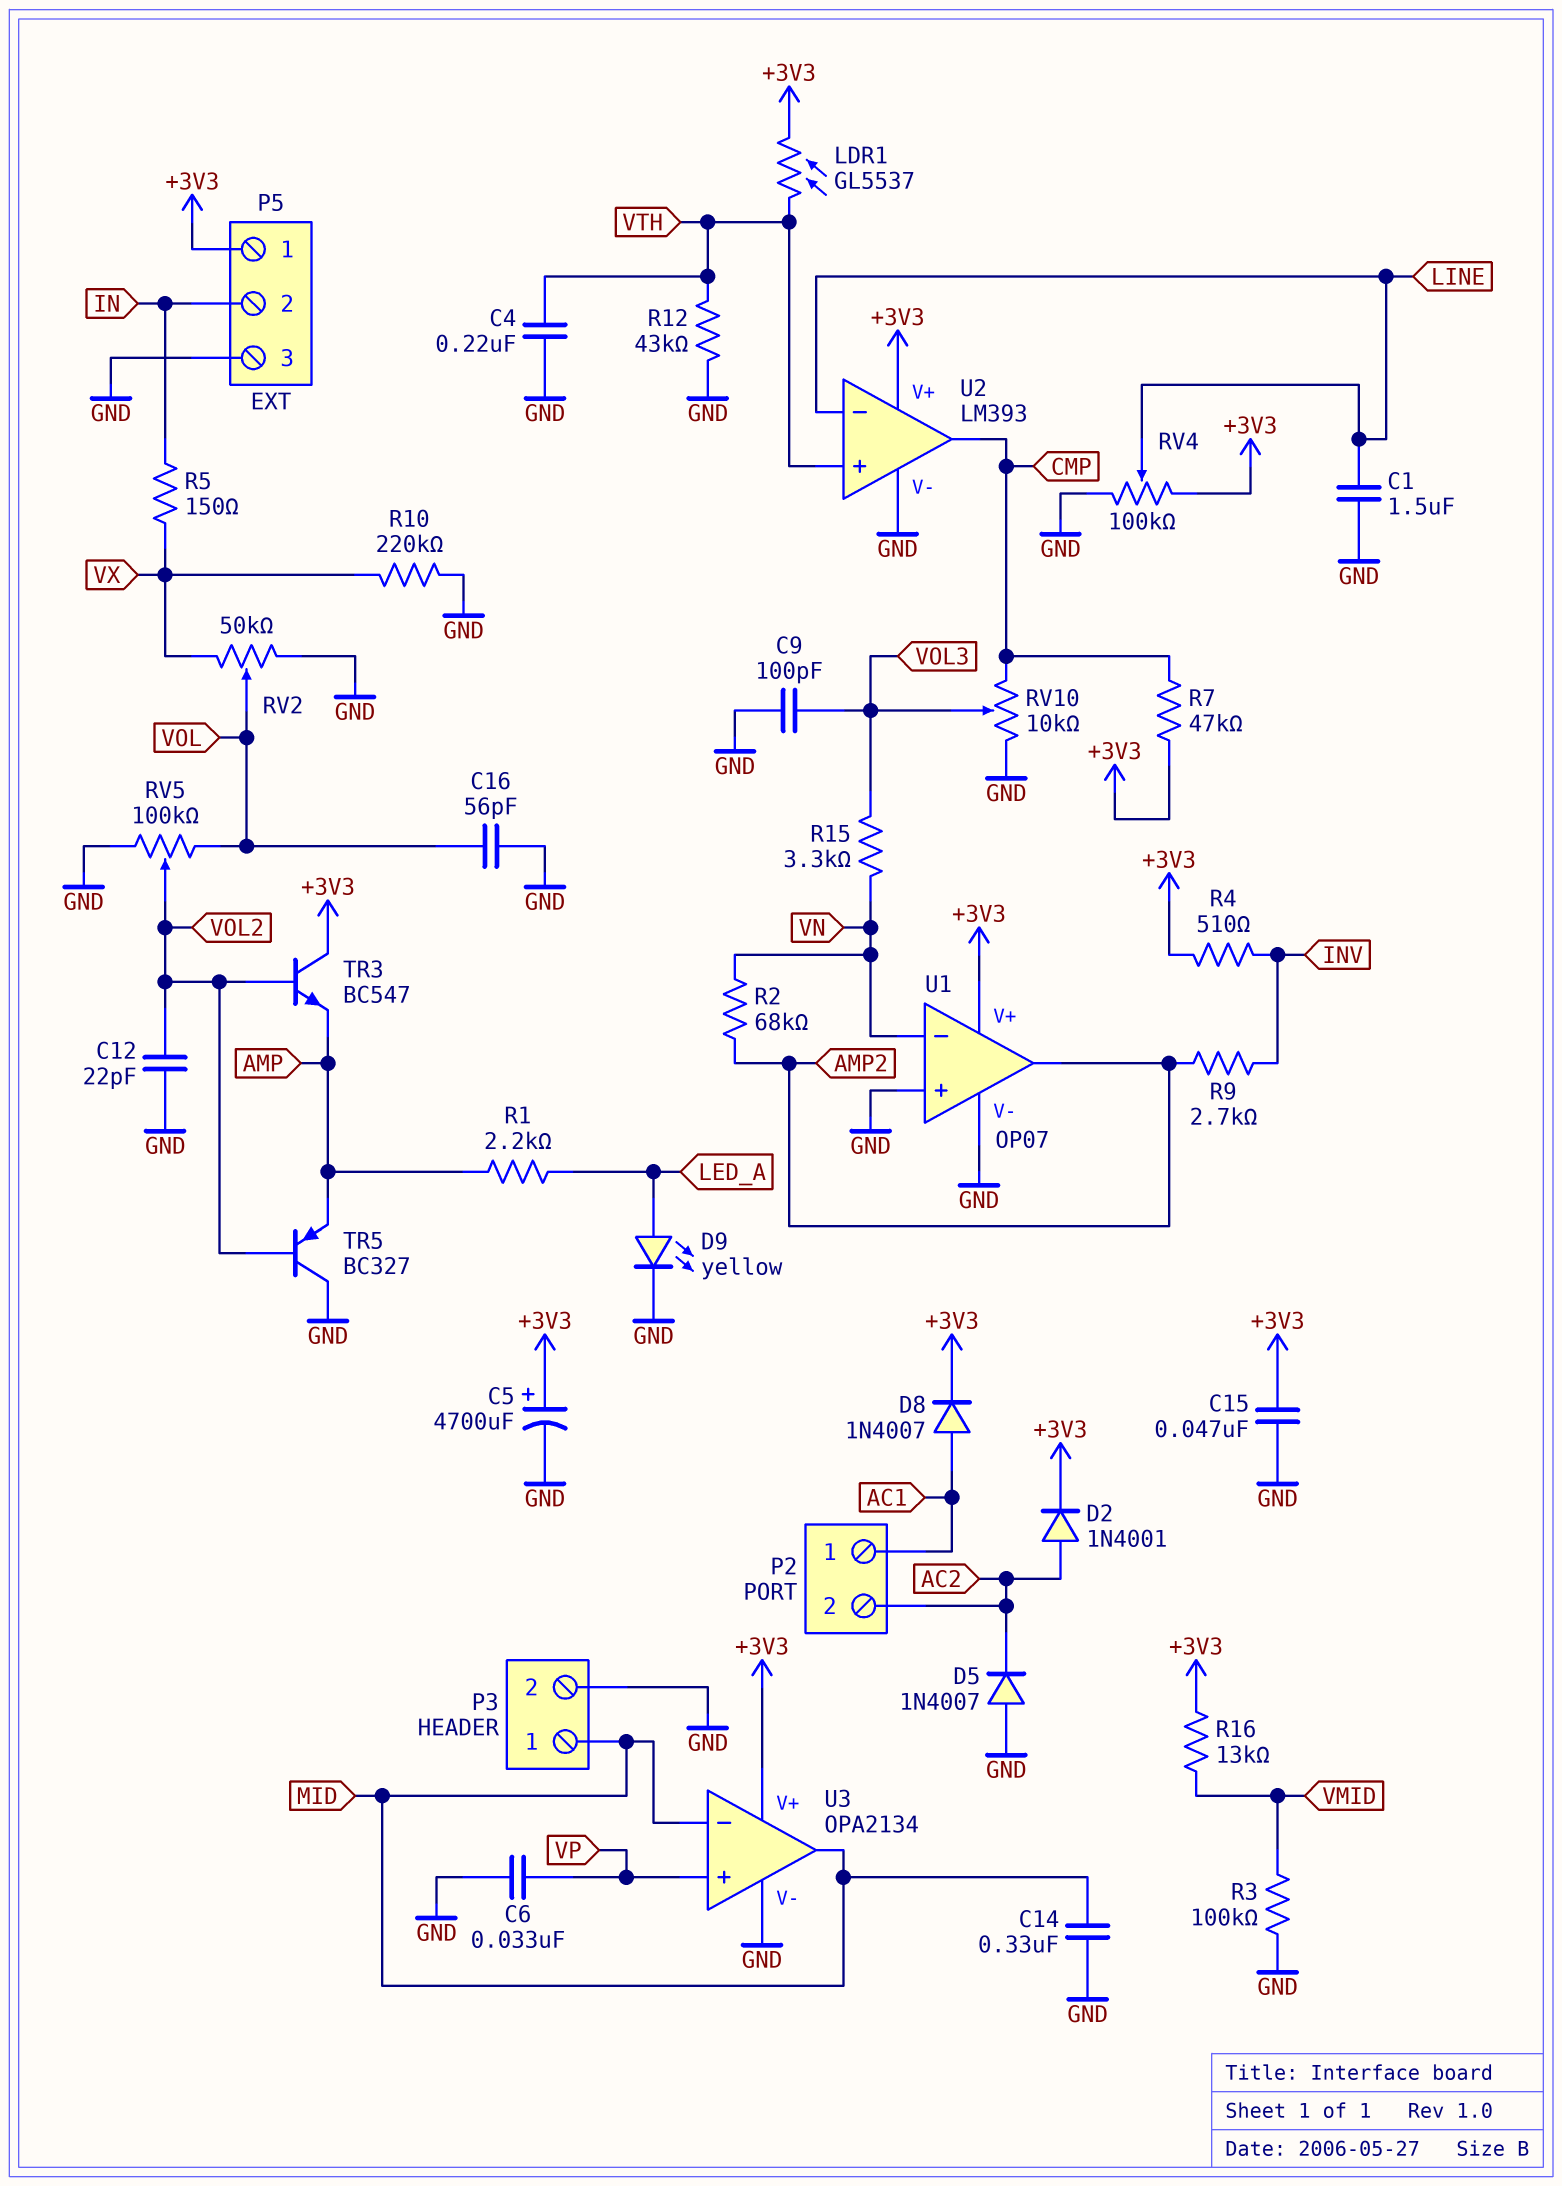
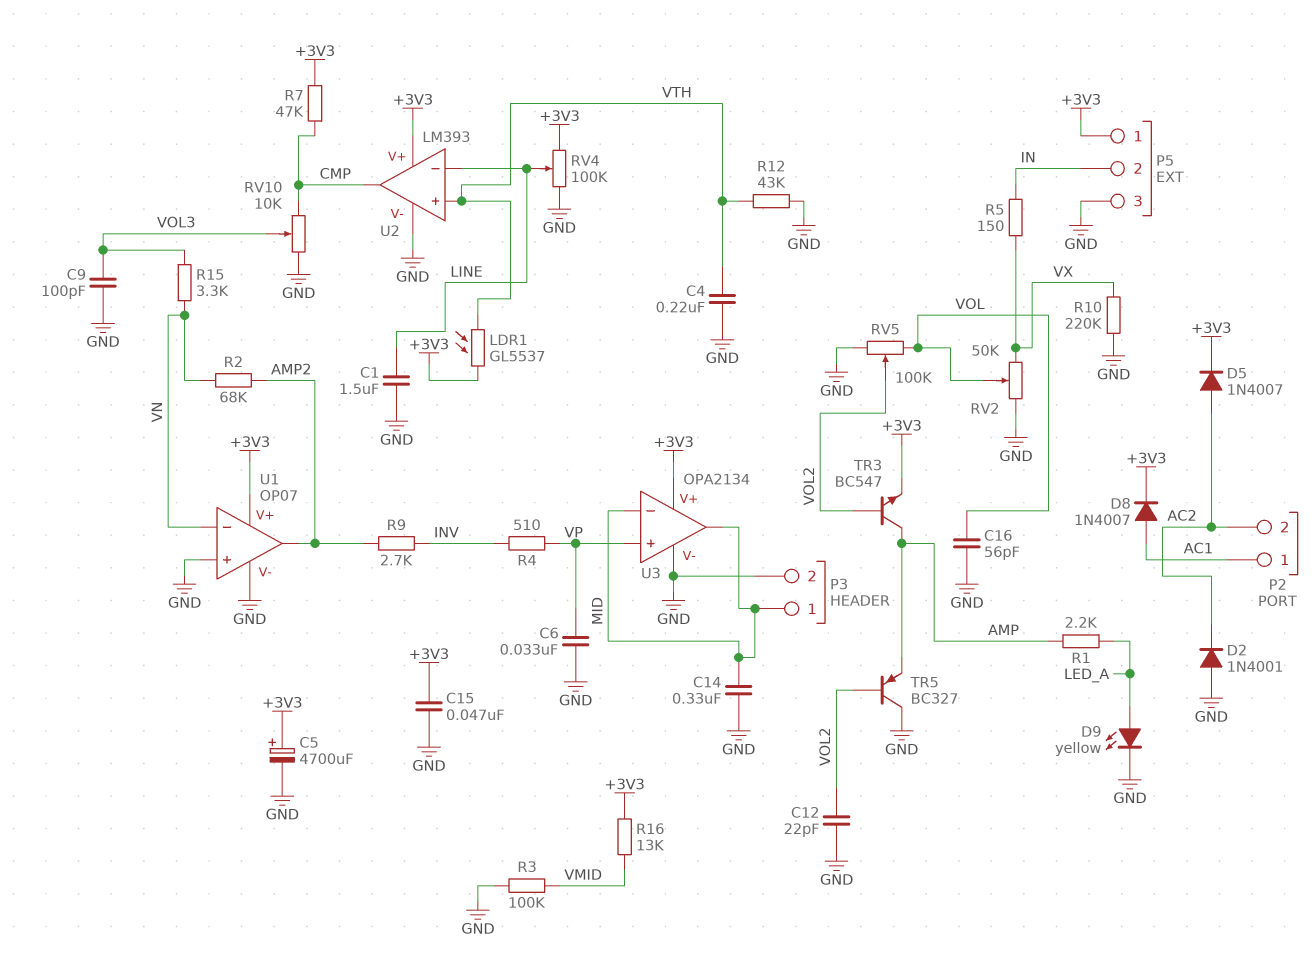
D2: diode 1N4001 (A AC2, K +3V3) -> diode 1N4001 (A GND, K AC2)
D5: diode 1N4007 (A GND, K AC2) -> diode 1N4007 (A AC2, K +3V3)
R4: 510 (+3V3, INV) -> 510 (INV, VP)
TR3: NPN BC547 (B VOL2, C +3V3, E AMP) -> NPN BC547 (B VOL2, C AMP, E +3V3)

